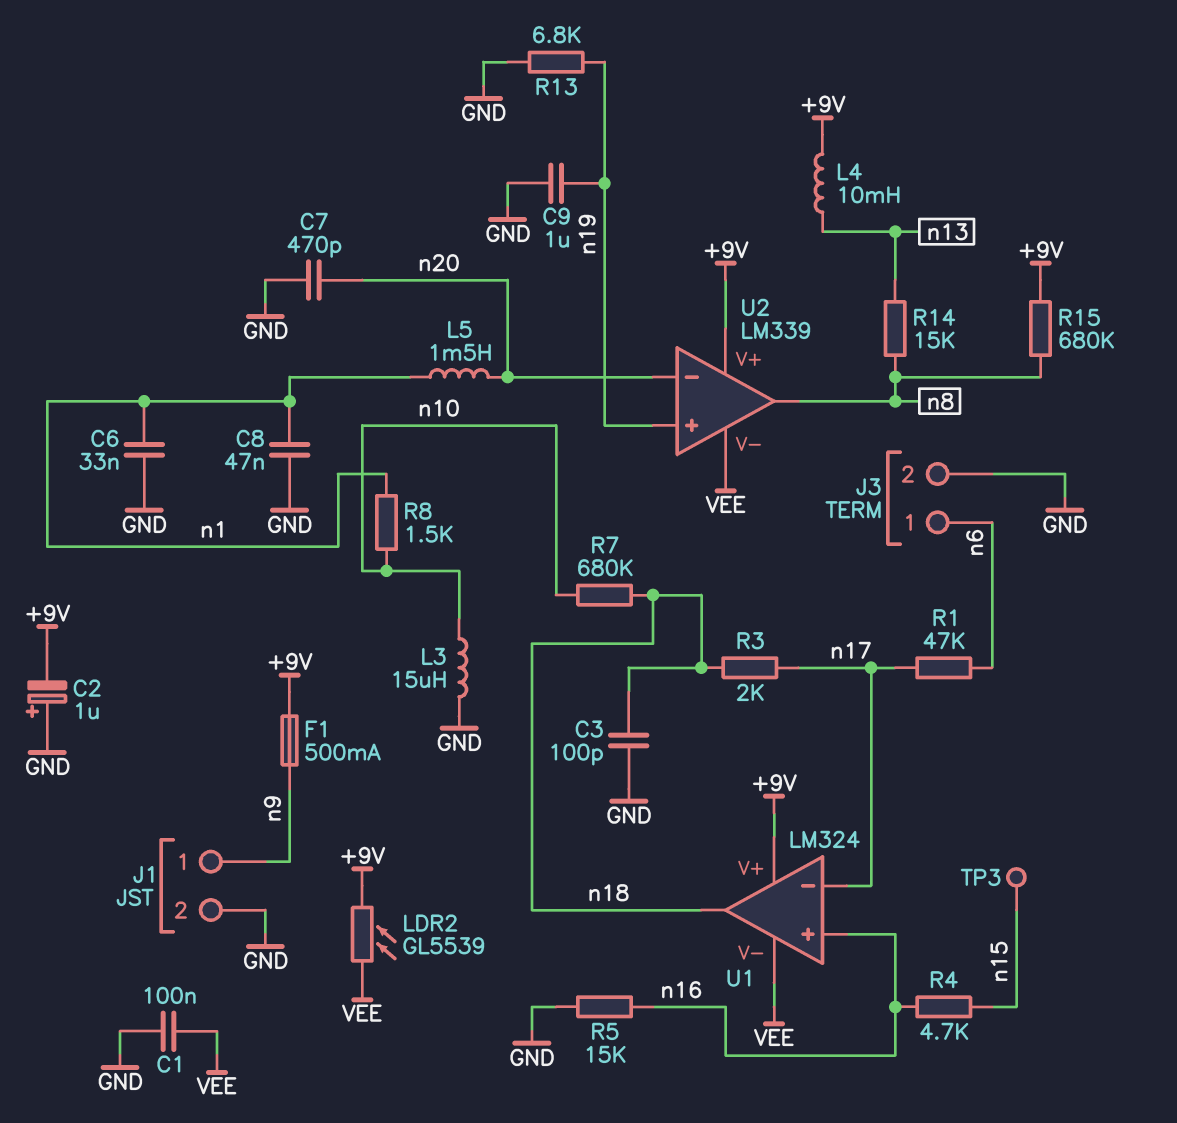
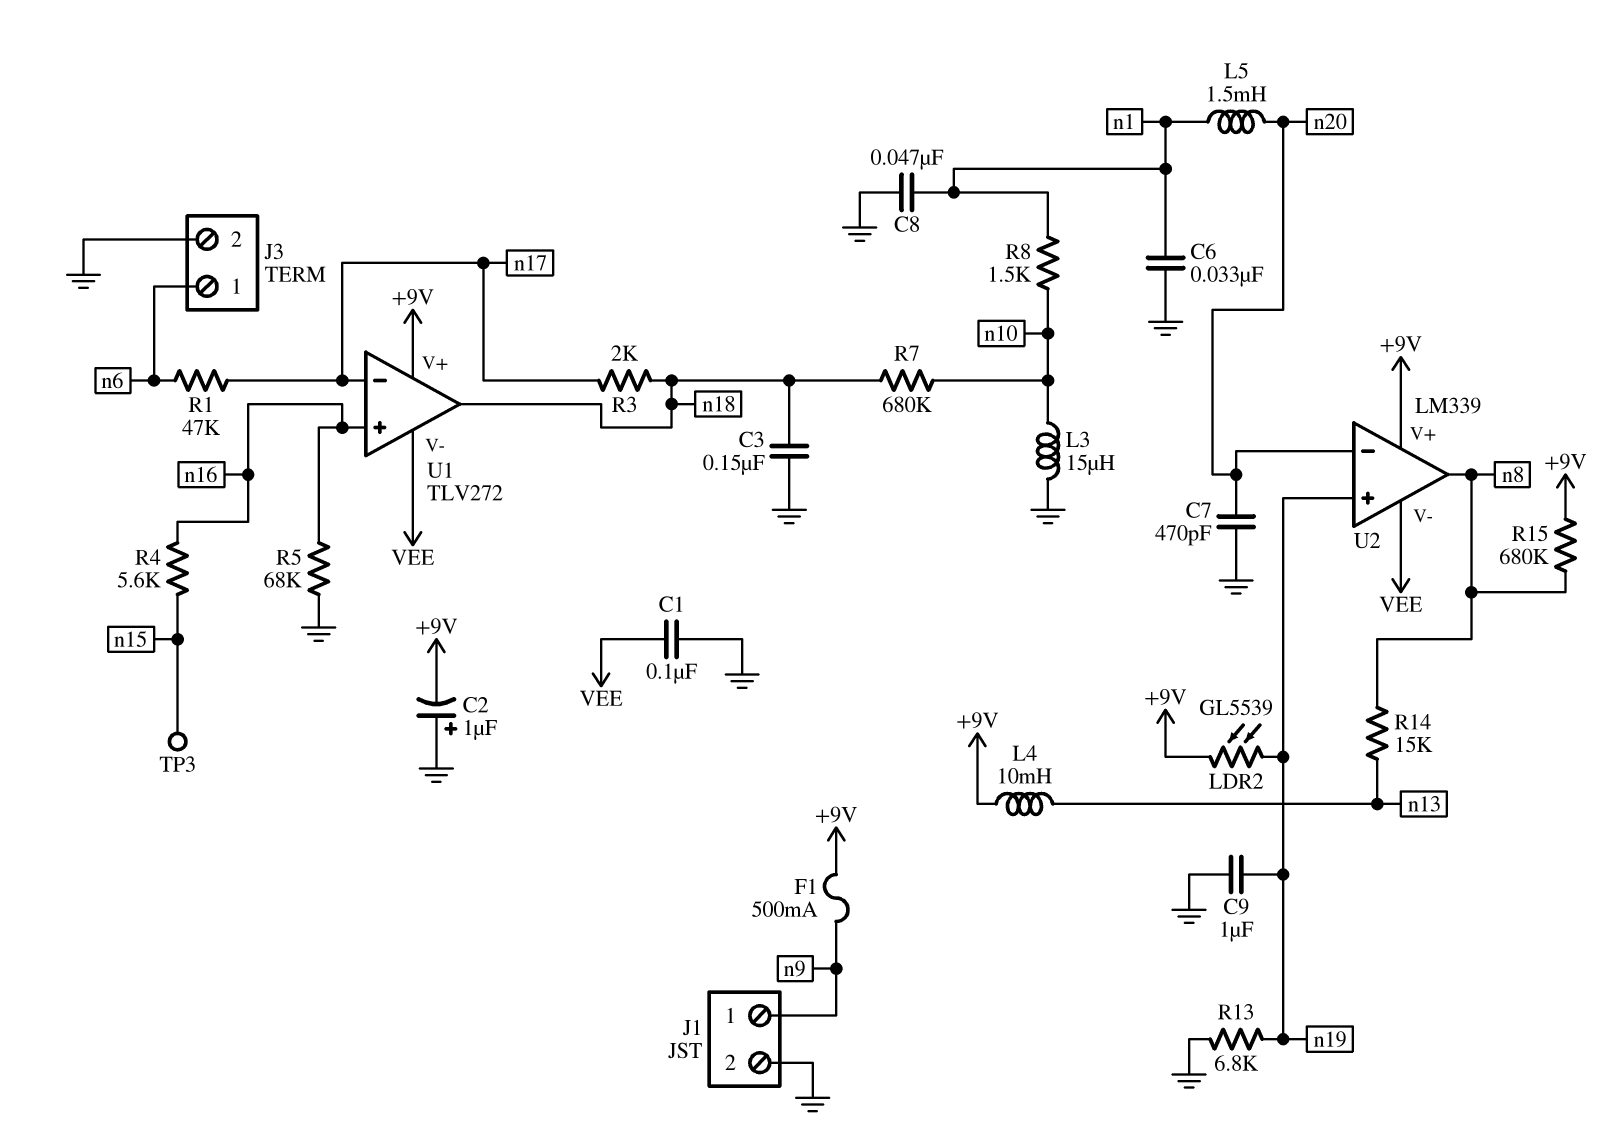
C3: 100pF (GND, n18) -> 150nF (GND, n18)
LDR2: GL5539 (+9V, VEE) -> GL5539 (+9V, n19)
R4: 4.7k (n15, n16) -> 5.6k (n15, n16)
R5: 15k (GND, n16) -> 68k (GND, n16)
U1: LM324 -> TLV272

